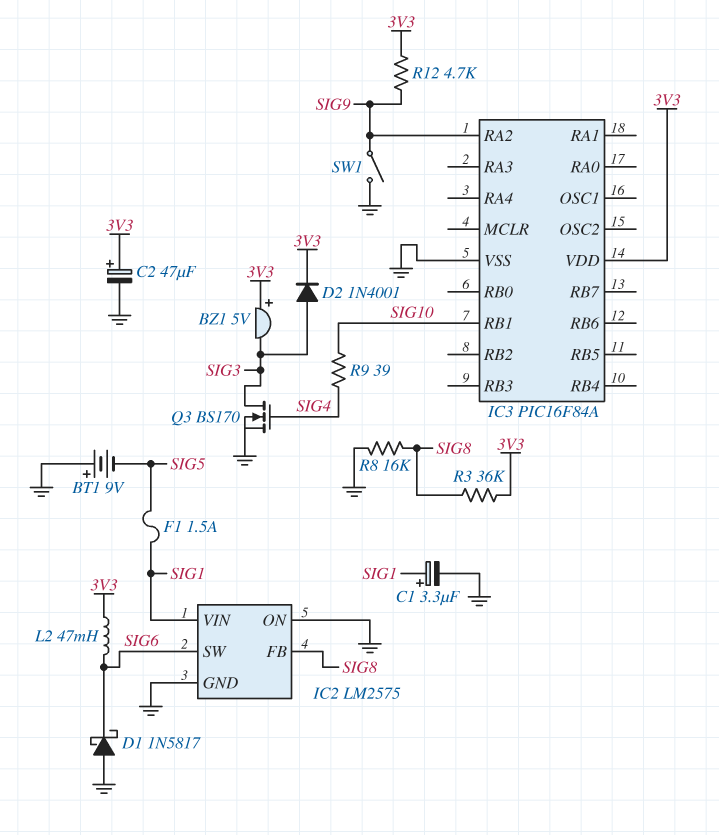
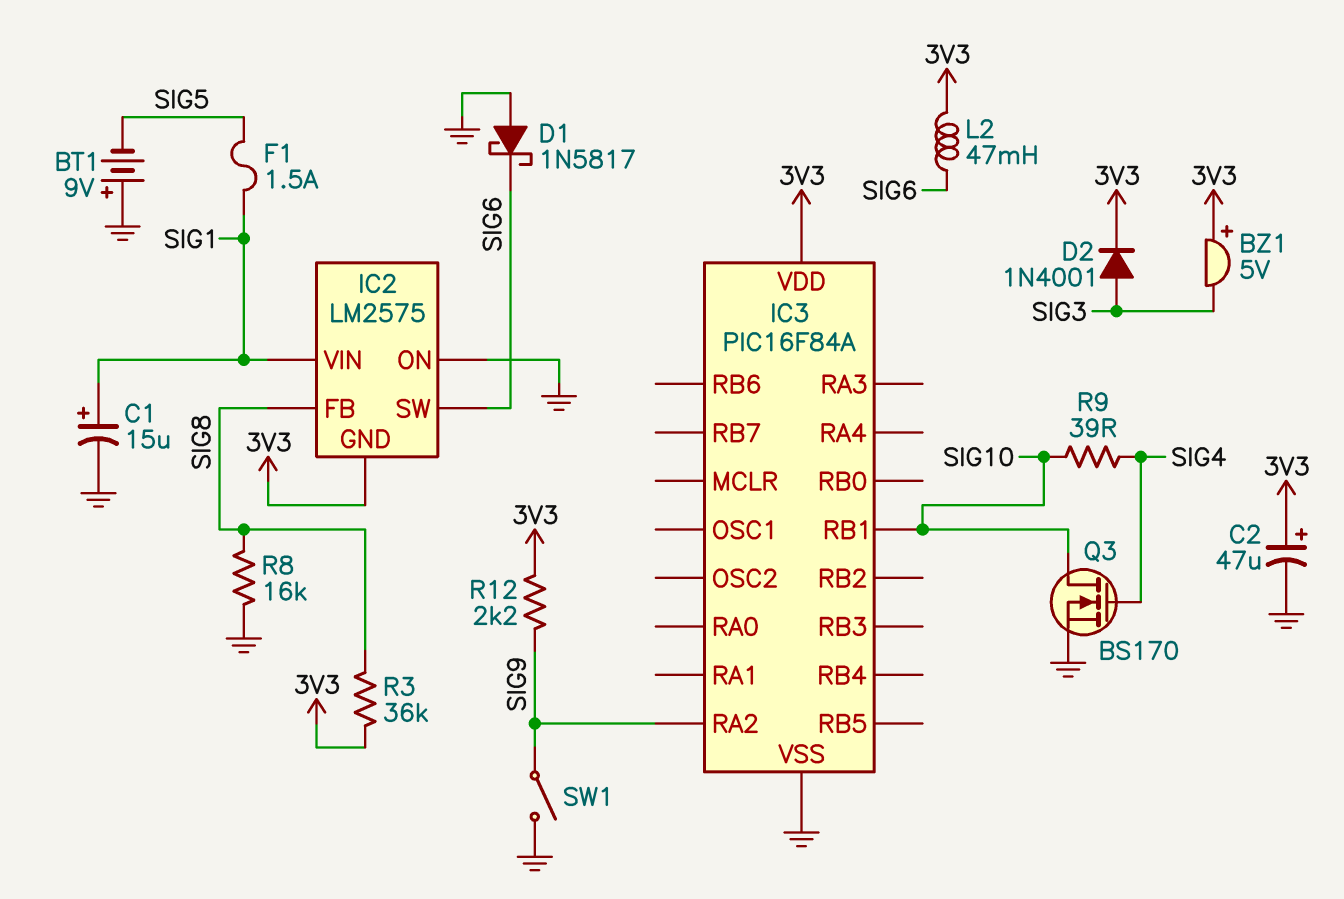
C1: 3.3uF (plus SIG1, minus GND) -> 15uF (plus SIG1, minus GND)
IC2 pin GND: GND -> 3V3
Q3: NMOS BS170 (G SIG4, D SIG3, S GND) -> NMOS BS170 (G SIG4, D SIG10, S GND)
R12: 4.7k (3V3, SIG9) -> 2.2k (3V3, SIG9)

